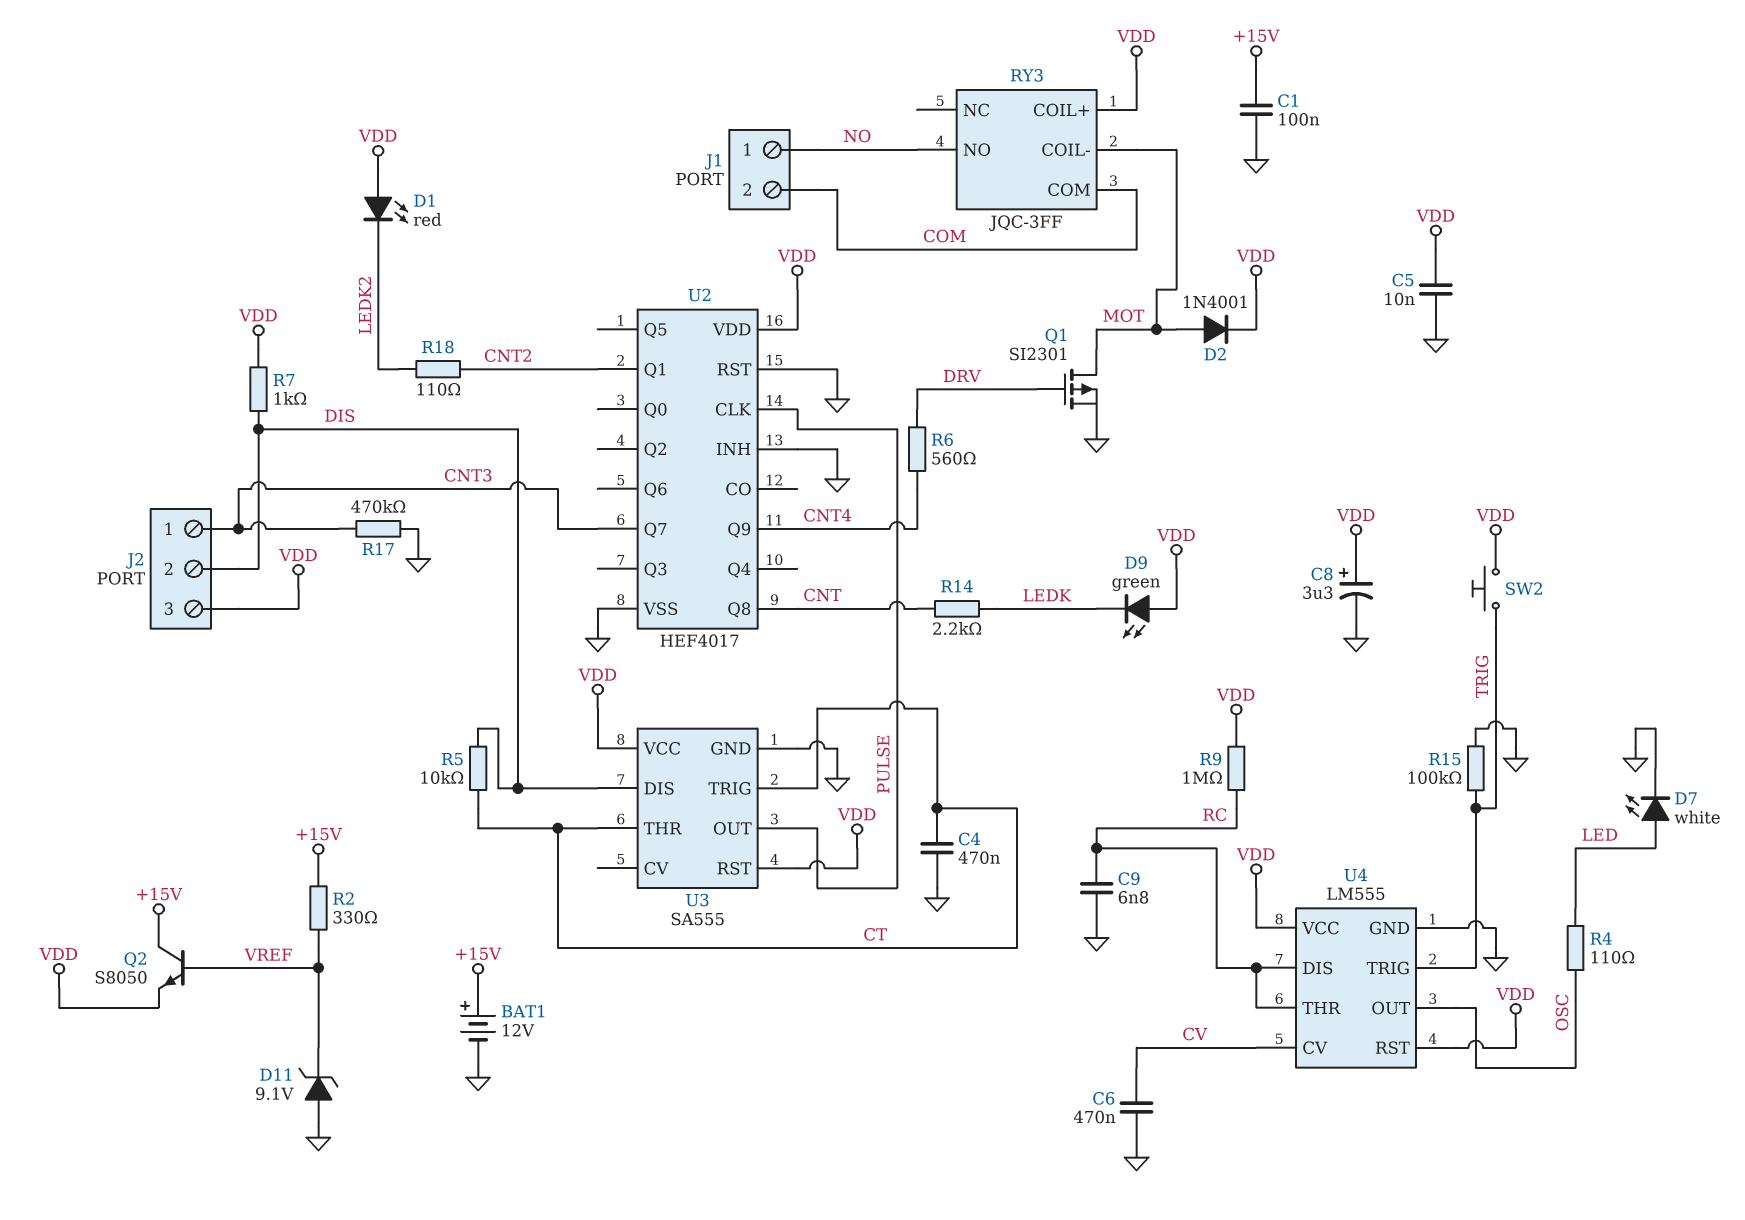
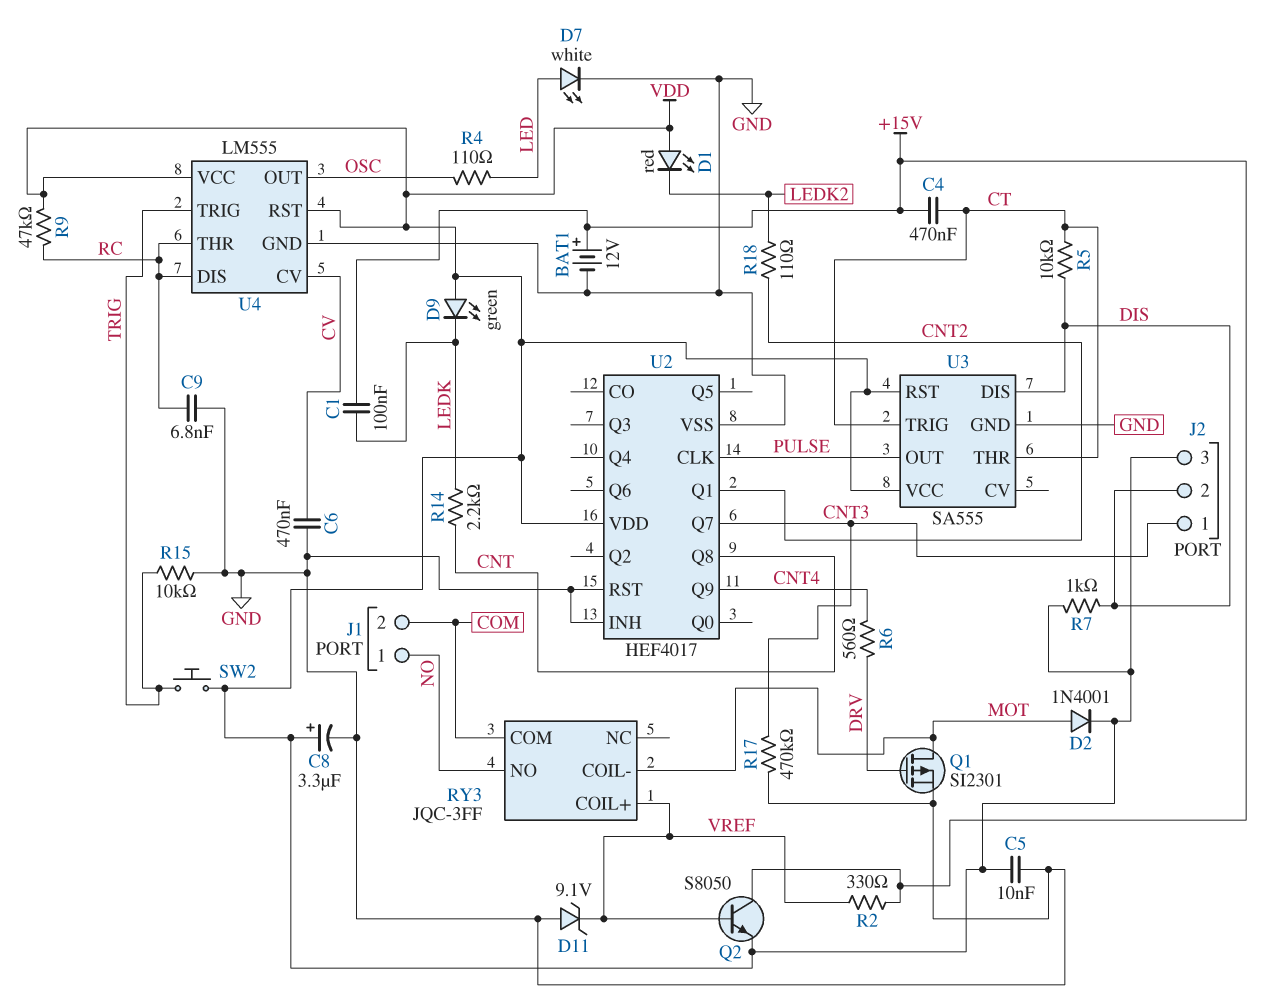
C1: 100nF (+15V, GND) -> 100nF (+15V, LEDK)
C4: 470nF (CT, GND) -> 470nF (+15V, CT)
R9: 1M (RC, VDD) -> 47k (RC, VDD)
R15: 100k (GND, TRIG) -> 10k (GND, TRIG)
RY3 pin COIL+: VDD -> VREF

